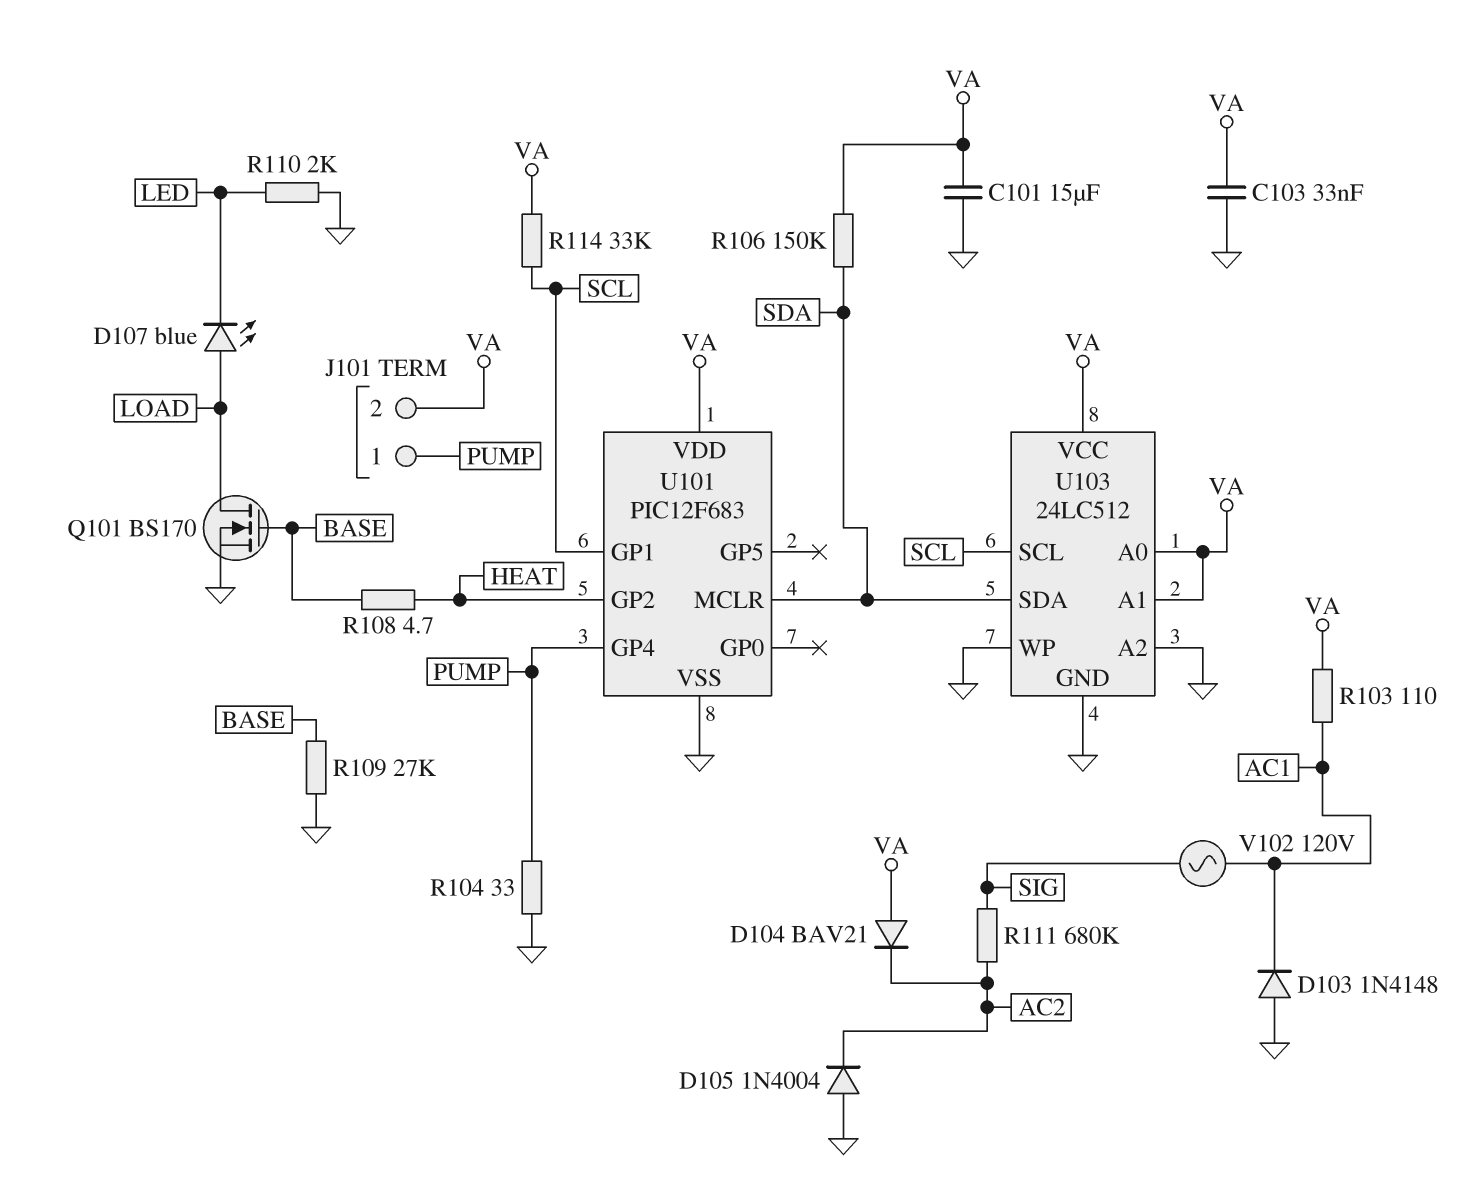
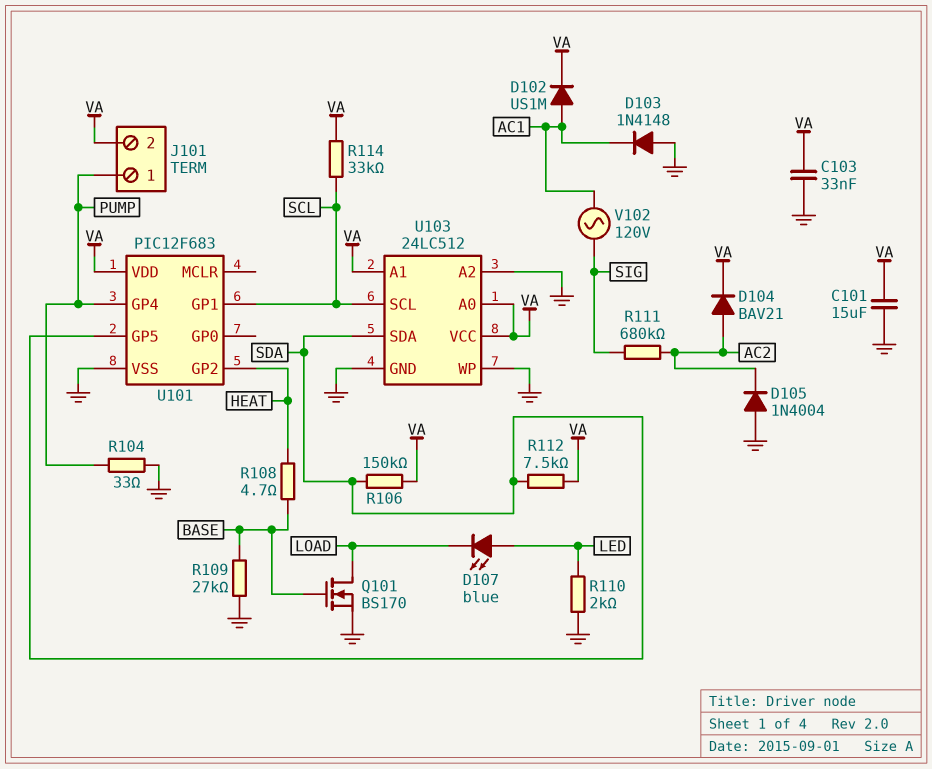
D102: none -> diode US1M (A AC1, K VA)
D104: diode BAV21 (A VA, K AC2) -> diode BAV21 (A AC2, K VA)
D107: LED blue (A LOAD, K LED) -> LED blue (A LED, K LOAD)
R103: 110 (AC1, VA) -> none
R112: none -> 7.5k (SDA, VA)
U101 pin GP5: none -> SDA
U101 pin MCLR: SDA -> none

